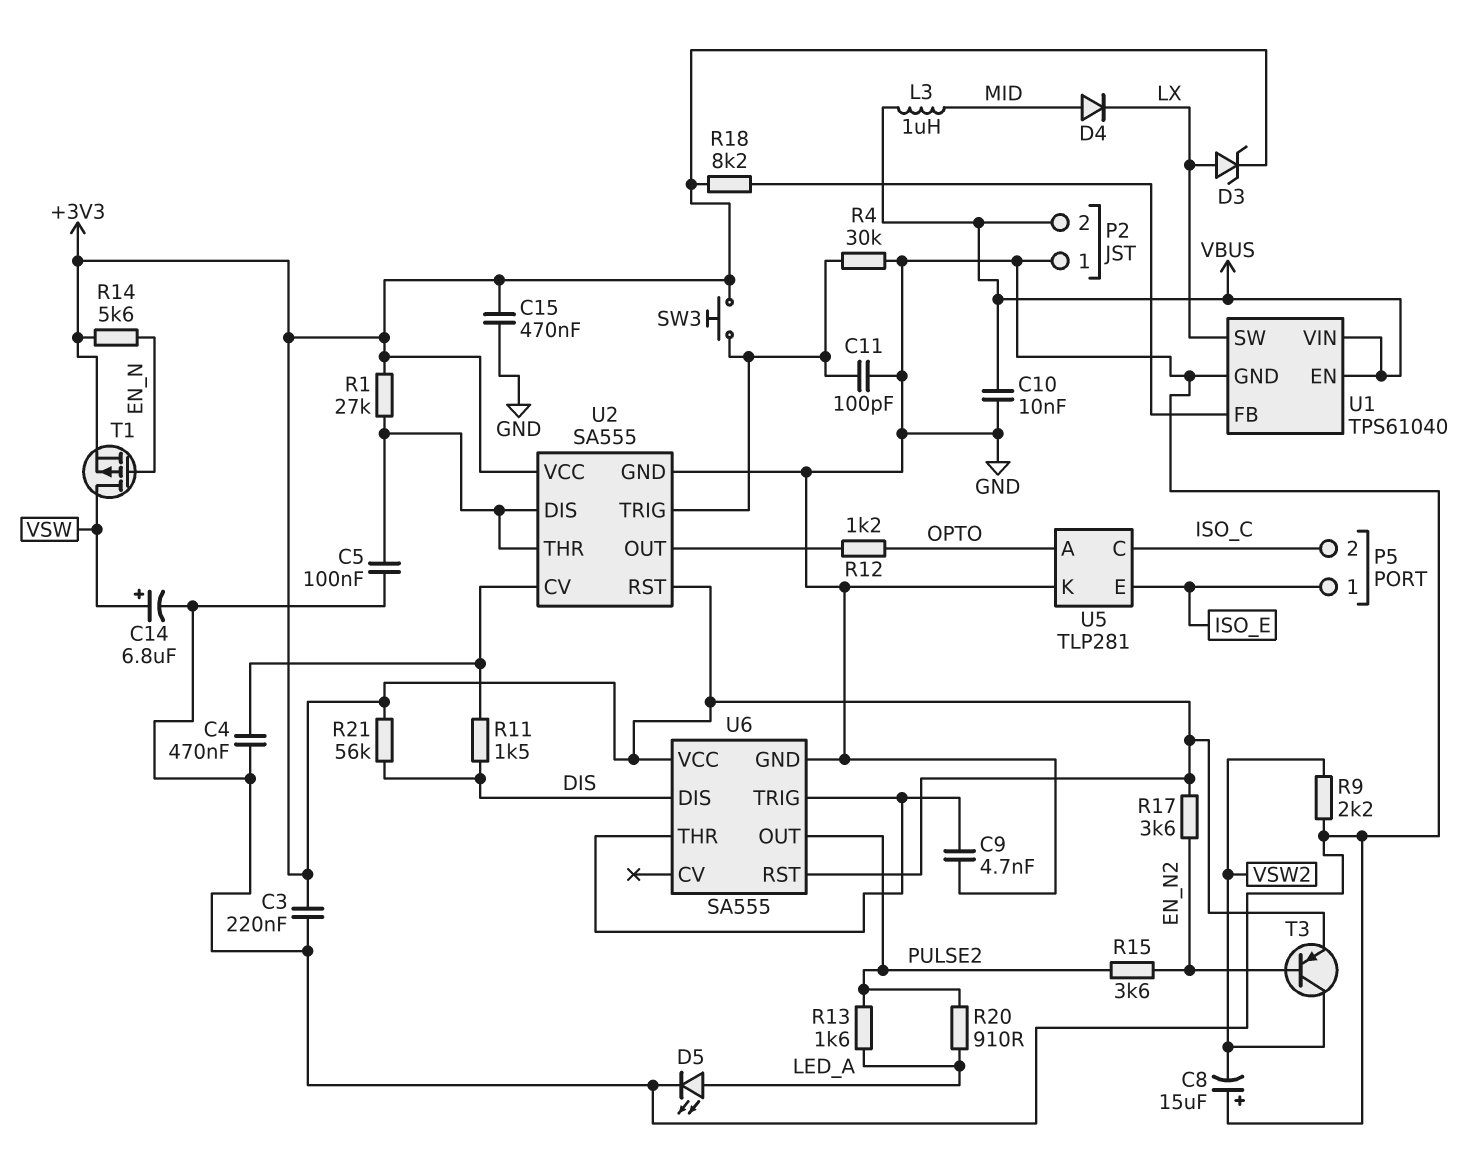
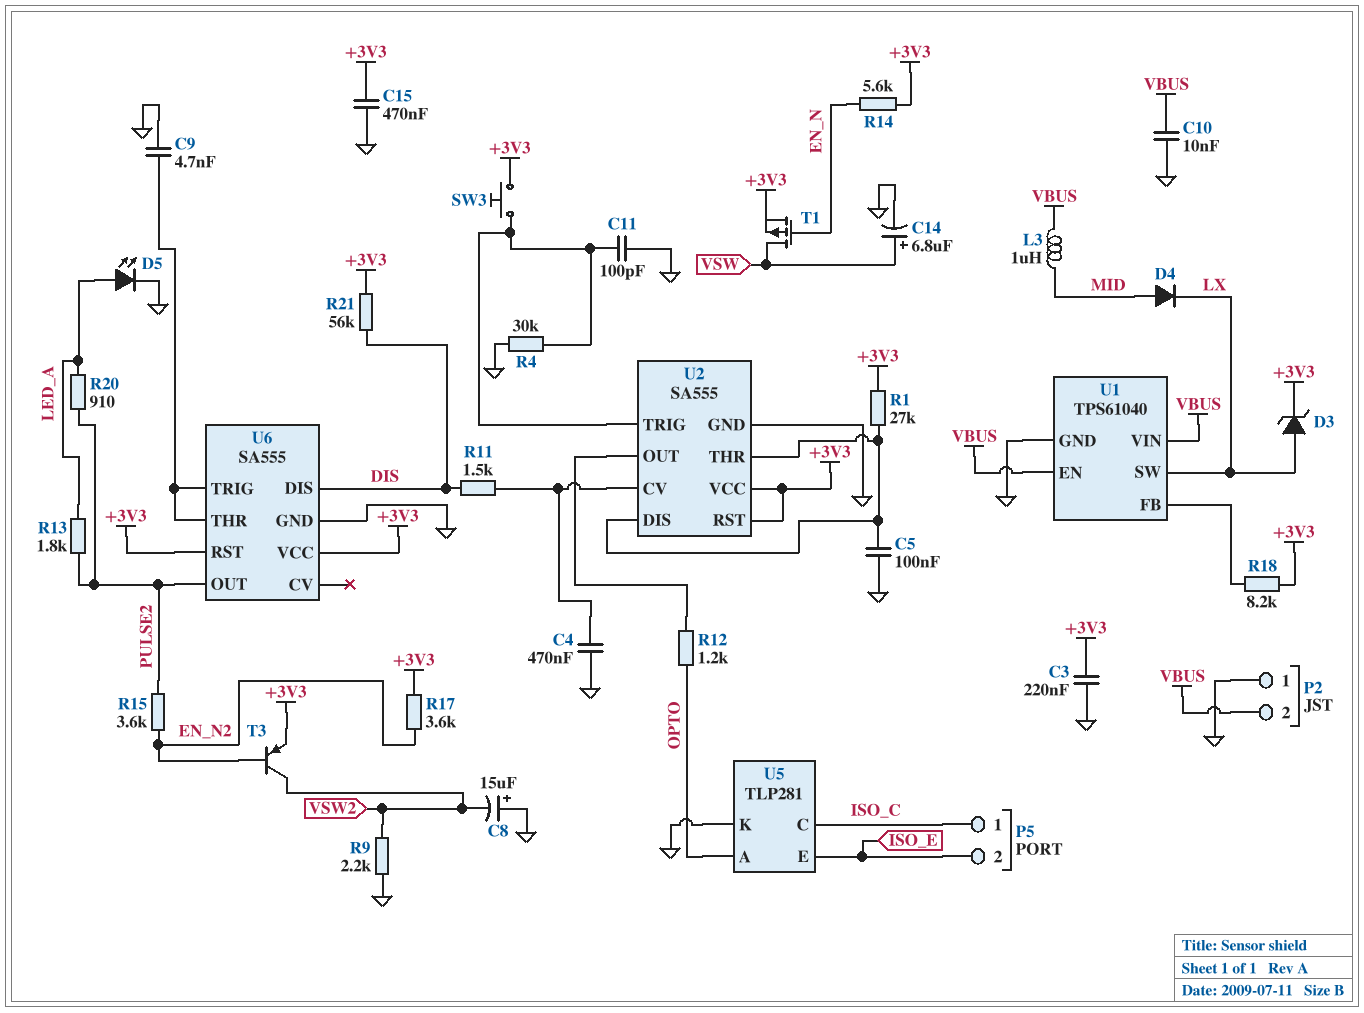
P5 pin 1: ISO_E -> ISO_C
P5 pin 2: ISO_C -> ISO_E
R13: 1.6k (LED_A, PULSE2) -> 1.8k (LED_A, PULSE2)

